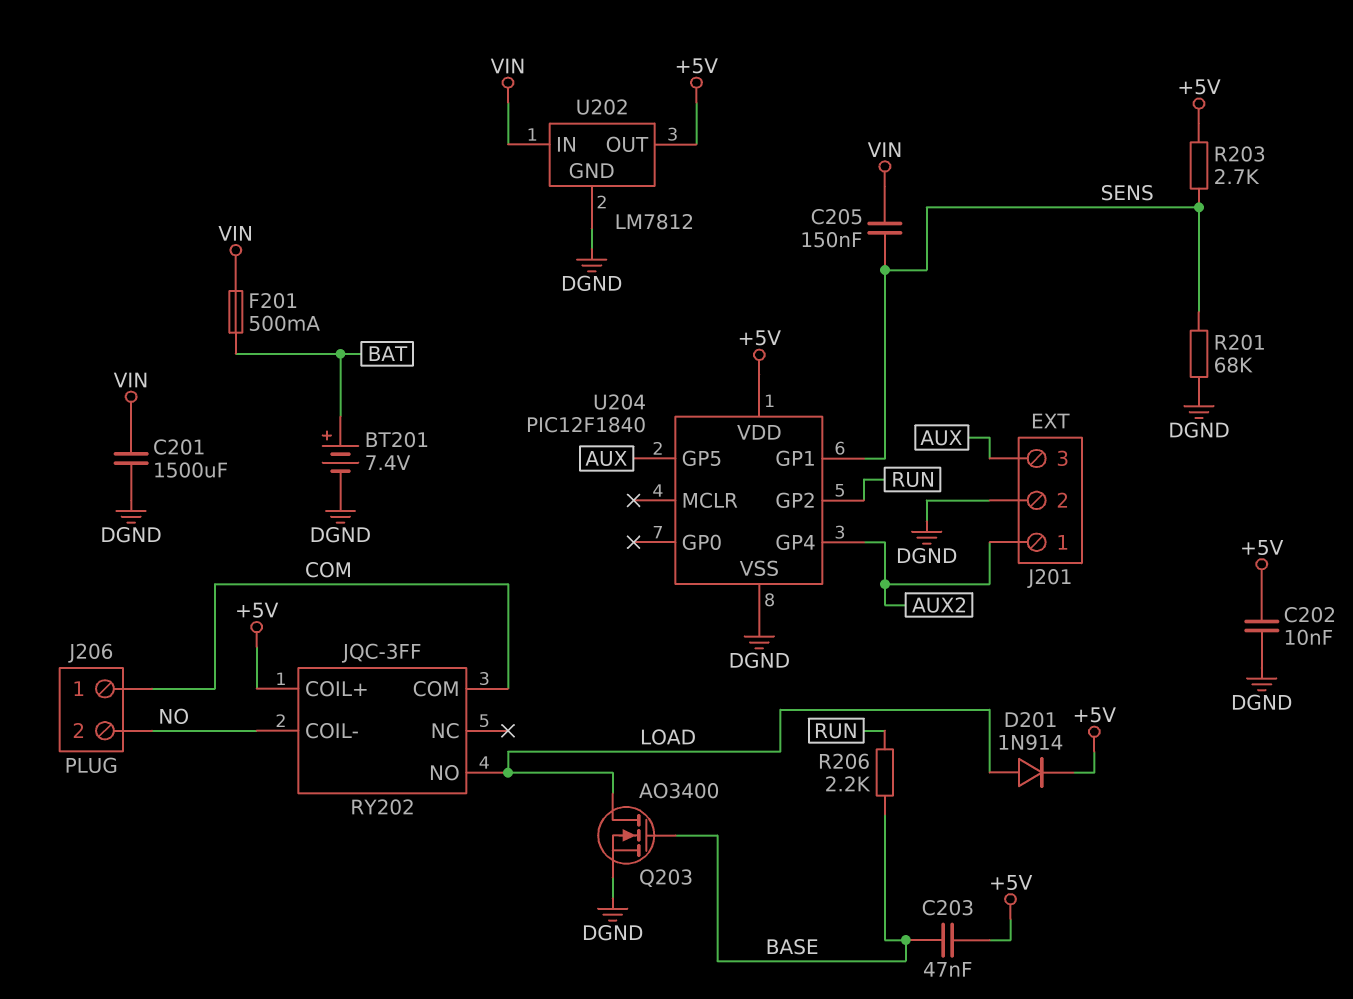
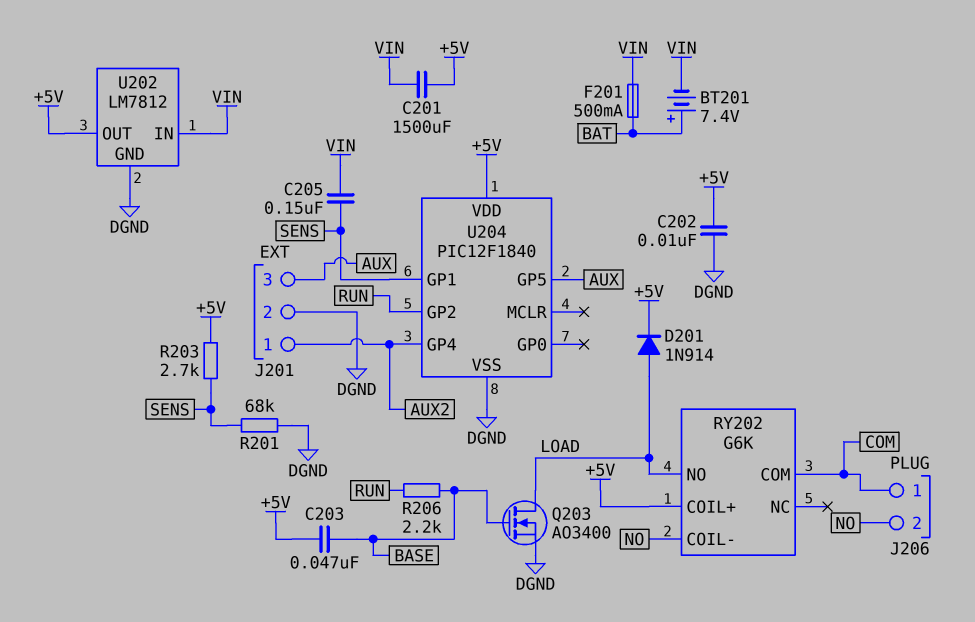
BT201: 7.4V (plus BAT, minus DGND) -> 7.4V (plus BAT, minus VIN)
C201: 1500uF (DGND, VIN) -> 1500uF (+5V, VIN)
RY202: JQC-3FF -> G6K

